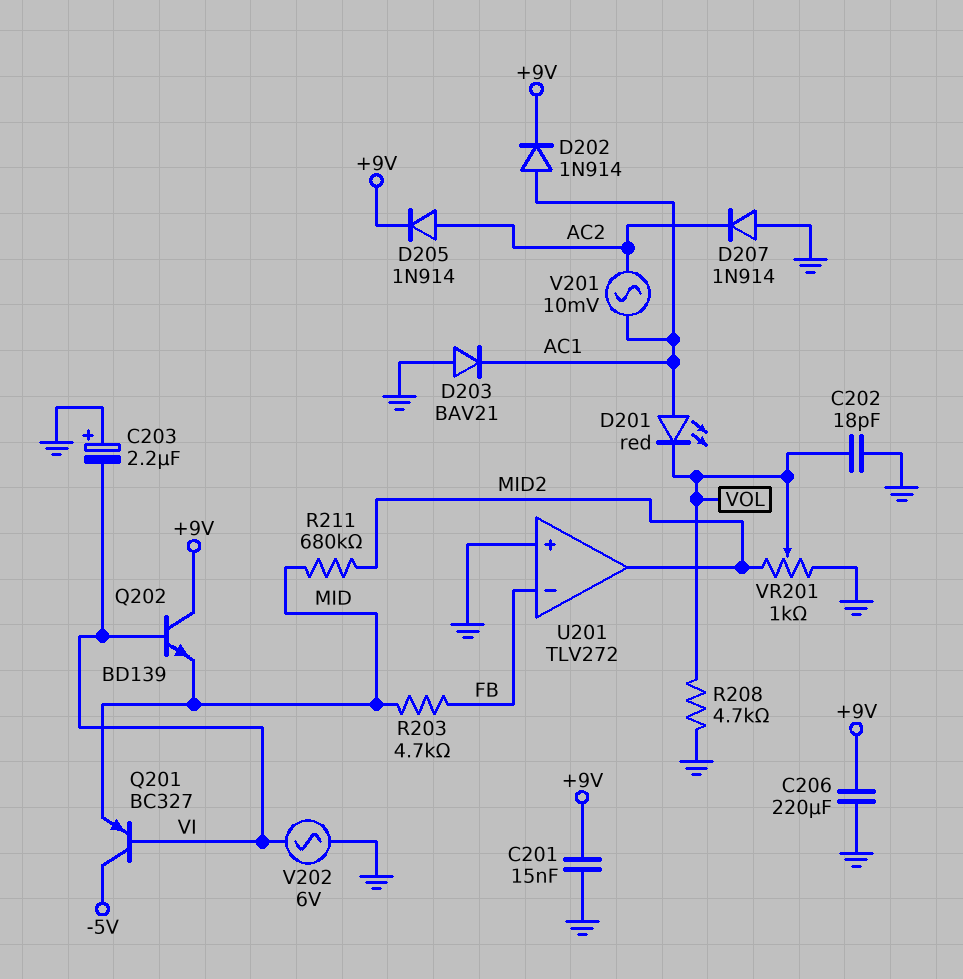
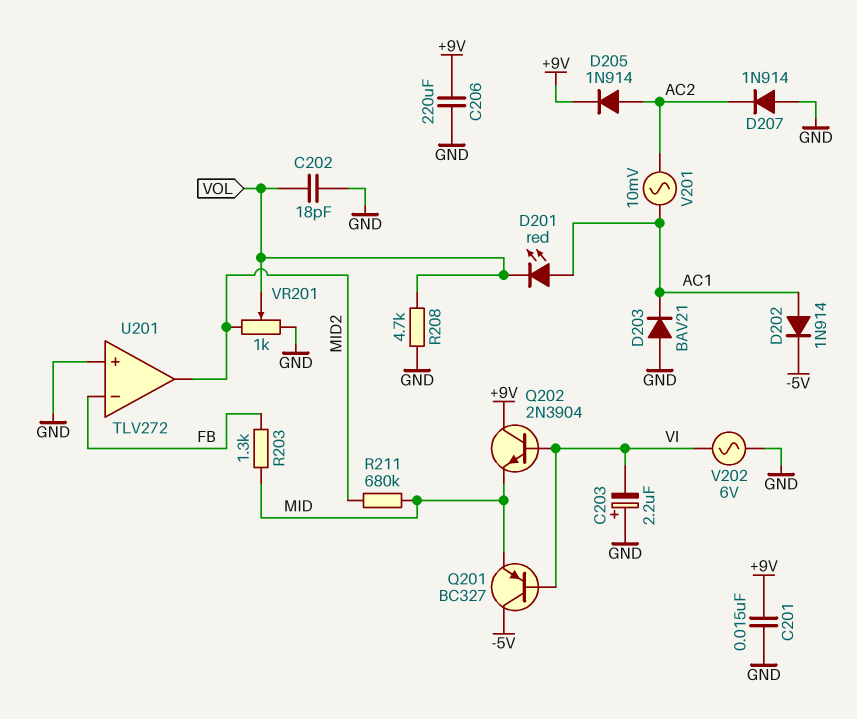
D202: diode 1N914 (A AC1, K +9V) -> diode 1N914 (A AC1, K -5V)
Q202: NPN BD139 (B VI, C +9V, E MID) -> NPN 2N3904 (B VI, C +9V, E MID)
R203: 4.7k (FB, MID) -> 1.3k (FB, MID)

